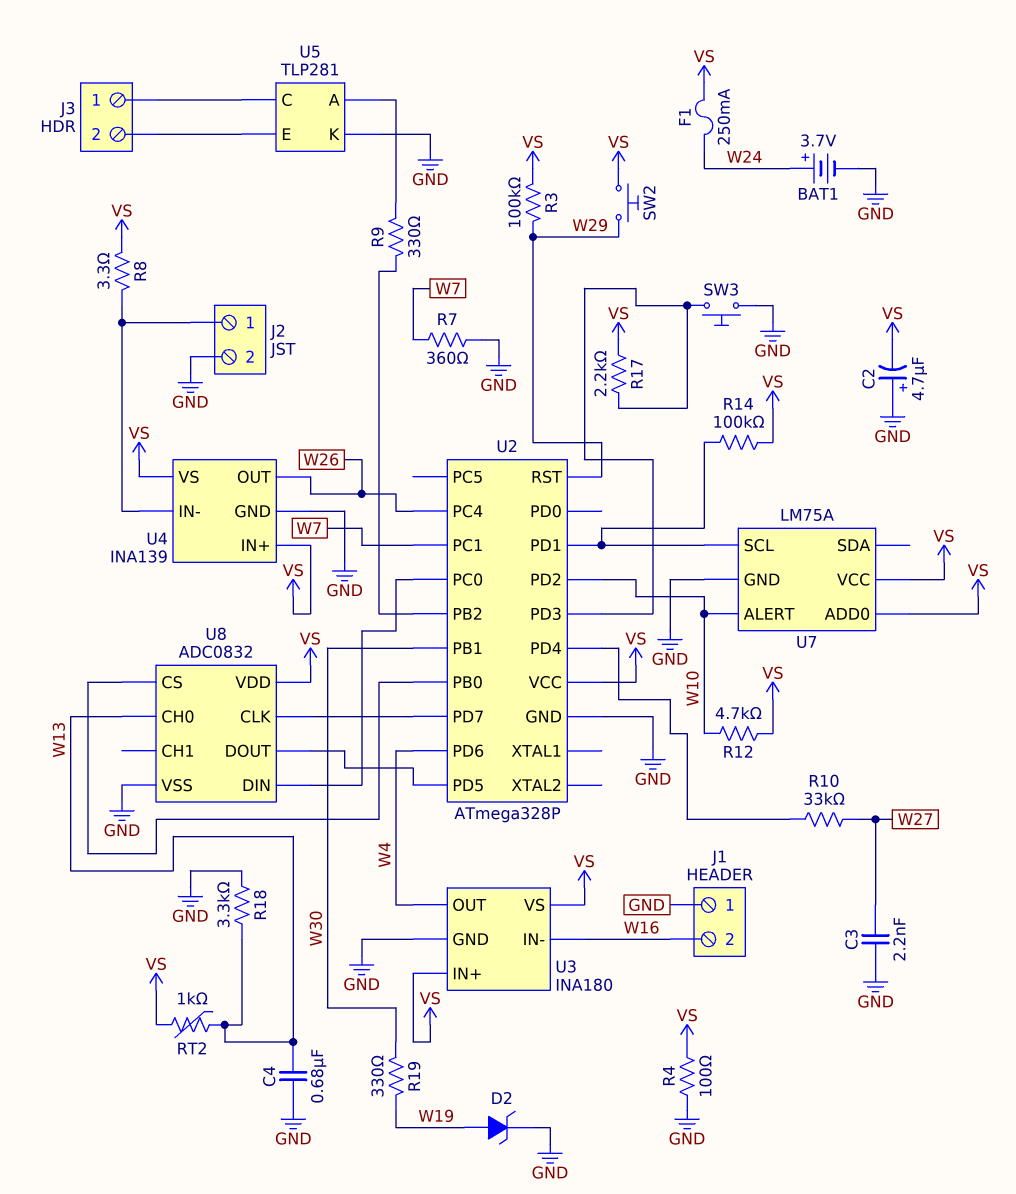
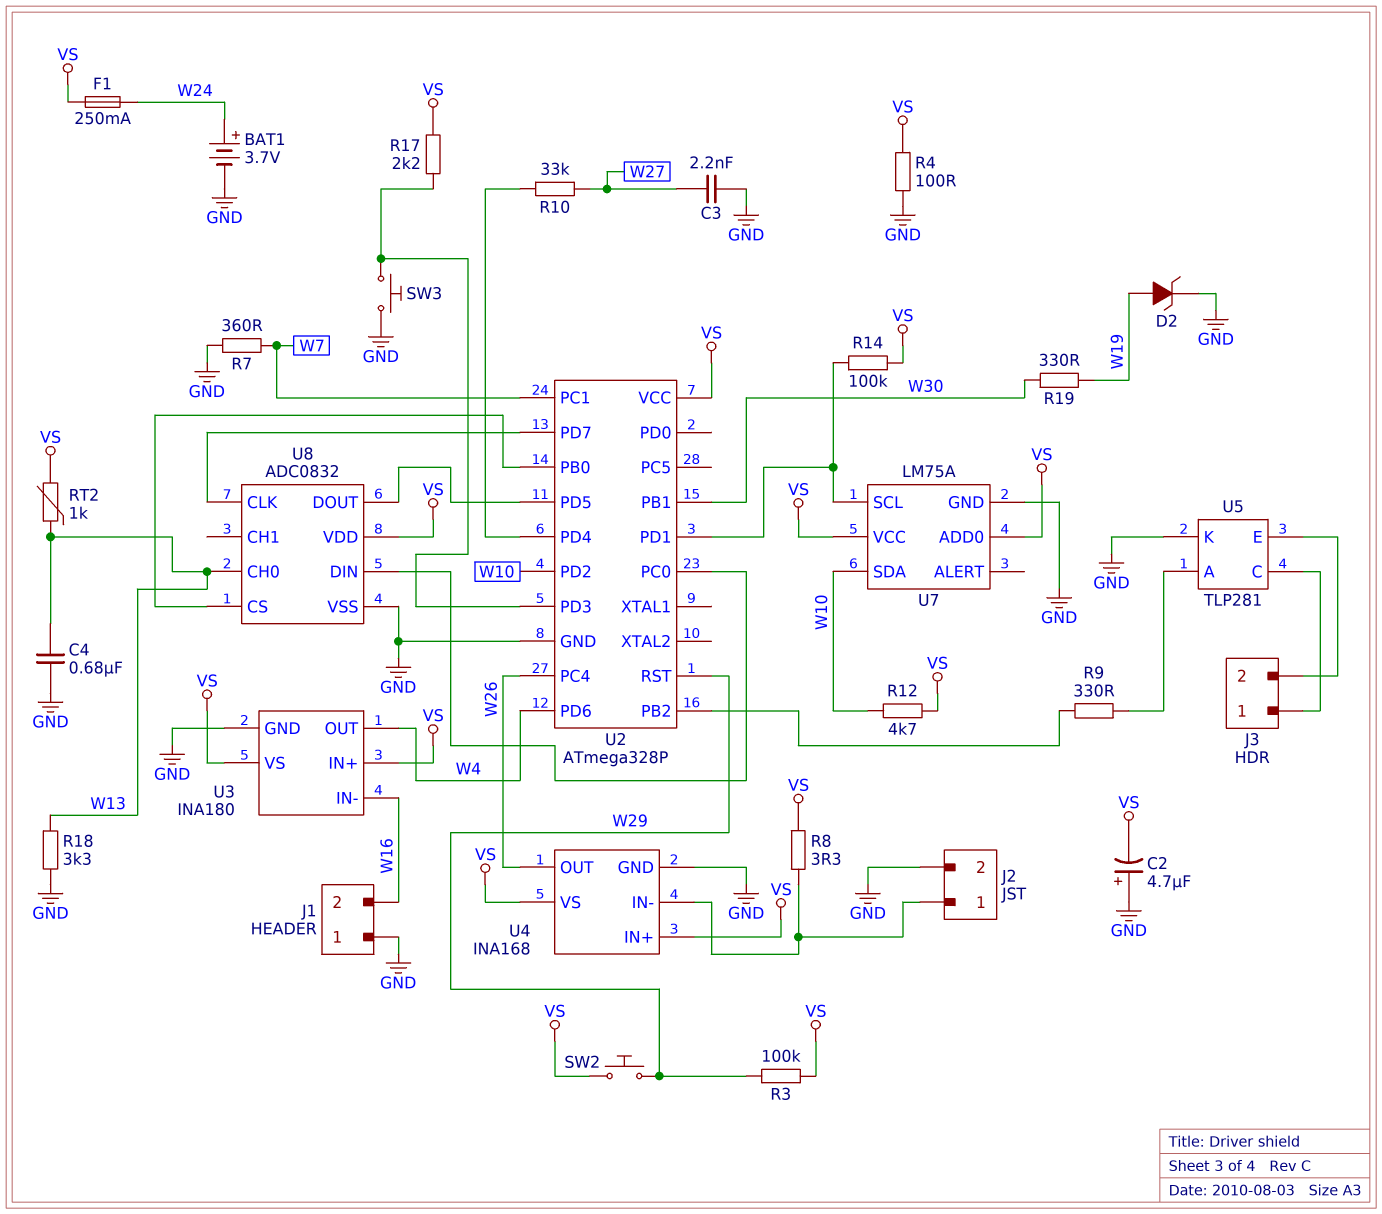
U4: INA139 -> INA168
U7 pin ALERT: W10 -> none
U7 pin SDA: none -> W10

